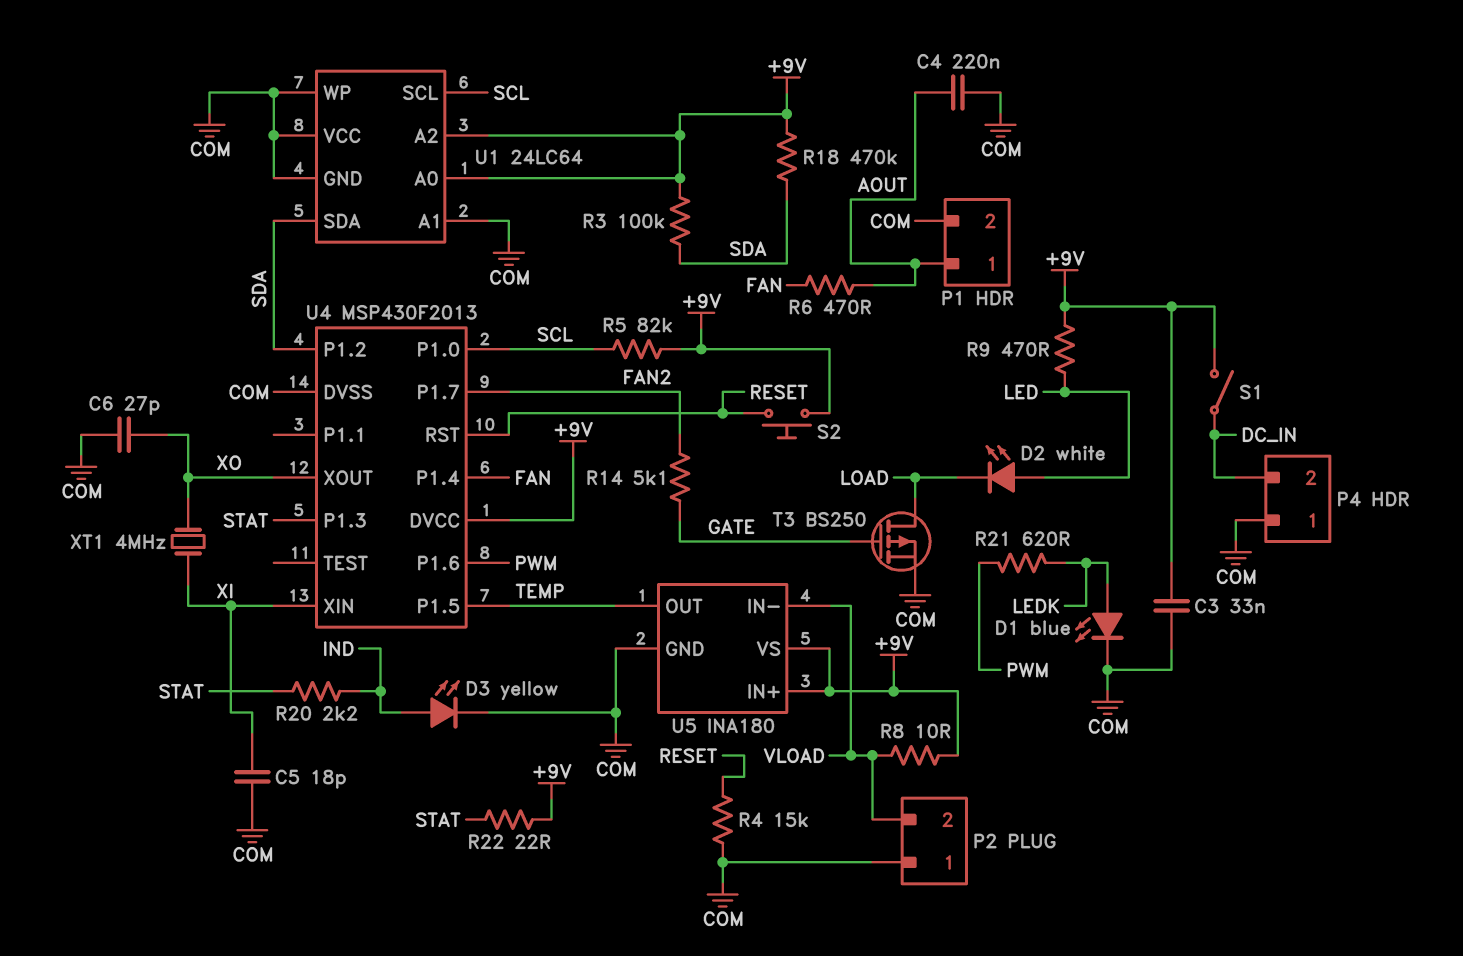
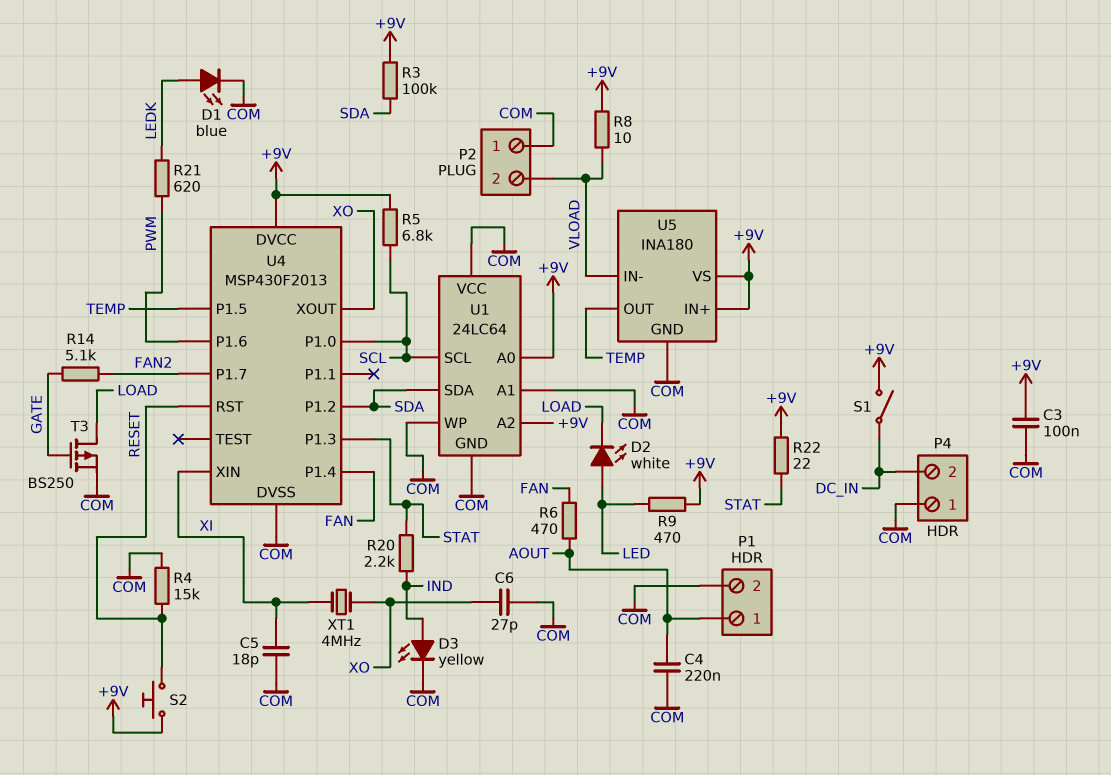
C3: 33nF (+9V, COM) -> 100nF (+9V, COM)
R5: 82k (+9V, SCL) -> 6.8k (+9V, SCL)
R18: 470k (+9V, SDA) -> none

